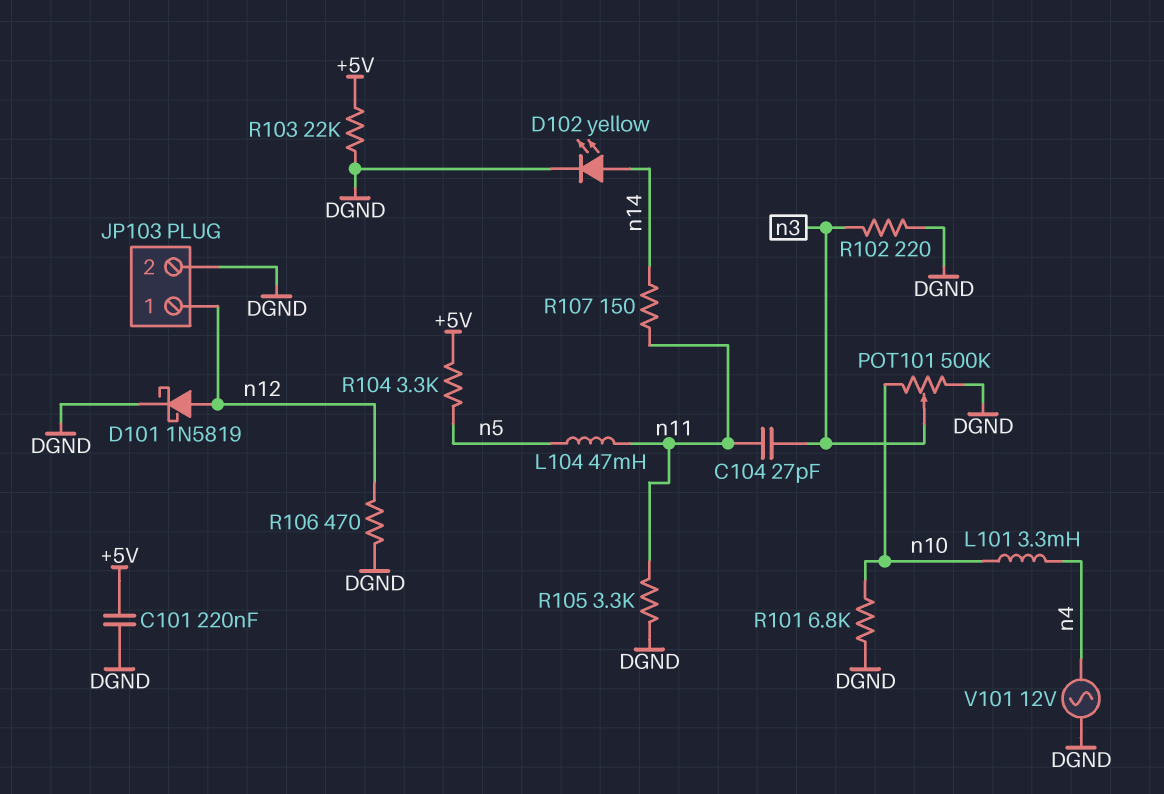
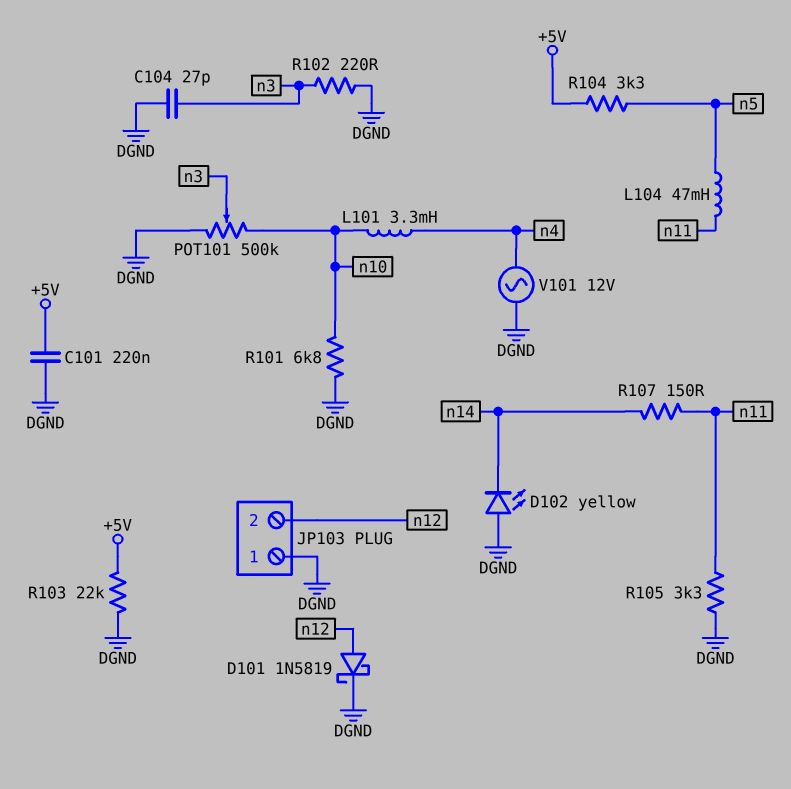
C104: 27pF (n3, n11) -> 27pF (DGND, n3)
D102: LED yellow (A n14, K DGND) -> LED yellow (A DGND, K n14)
JP103 pin 1: n12 -> DGND
JP103 pin 2: DGND -> n12
R106: 470 (DGND, n12) -> none

